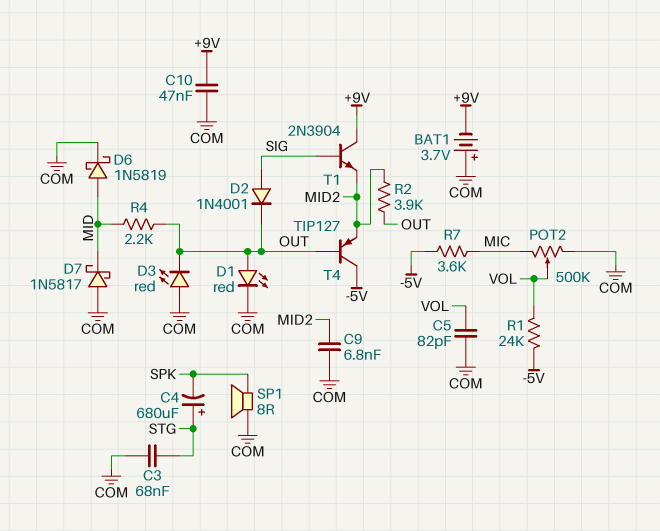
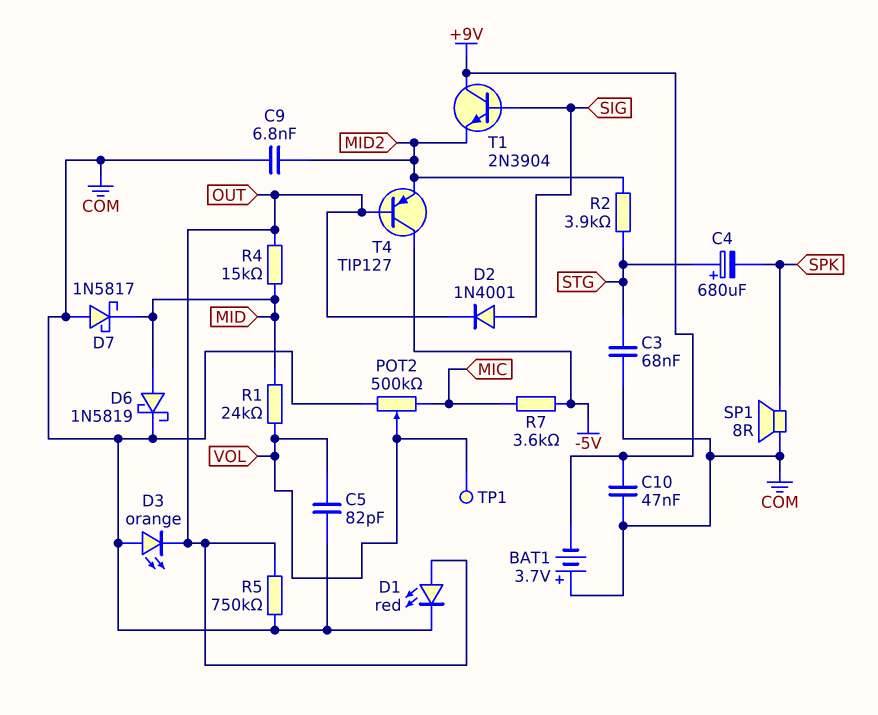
D3: LED red (A COM, K OUT) -> LED orange (A COM, K OUT)
R1: 24k (-5V, VOL) -> 24k (MID, VOL)
R2: 3.9k (MID2, OUT) -> 3.9k (MID2, STG)
R4: 2.2k (MID, OUT) -> 15k (MID, OUT)
R5: none -> 750k (COM, OUT)
TP1: none -> test point (VOL)

